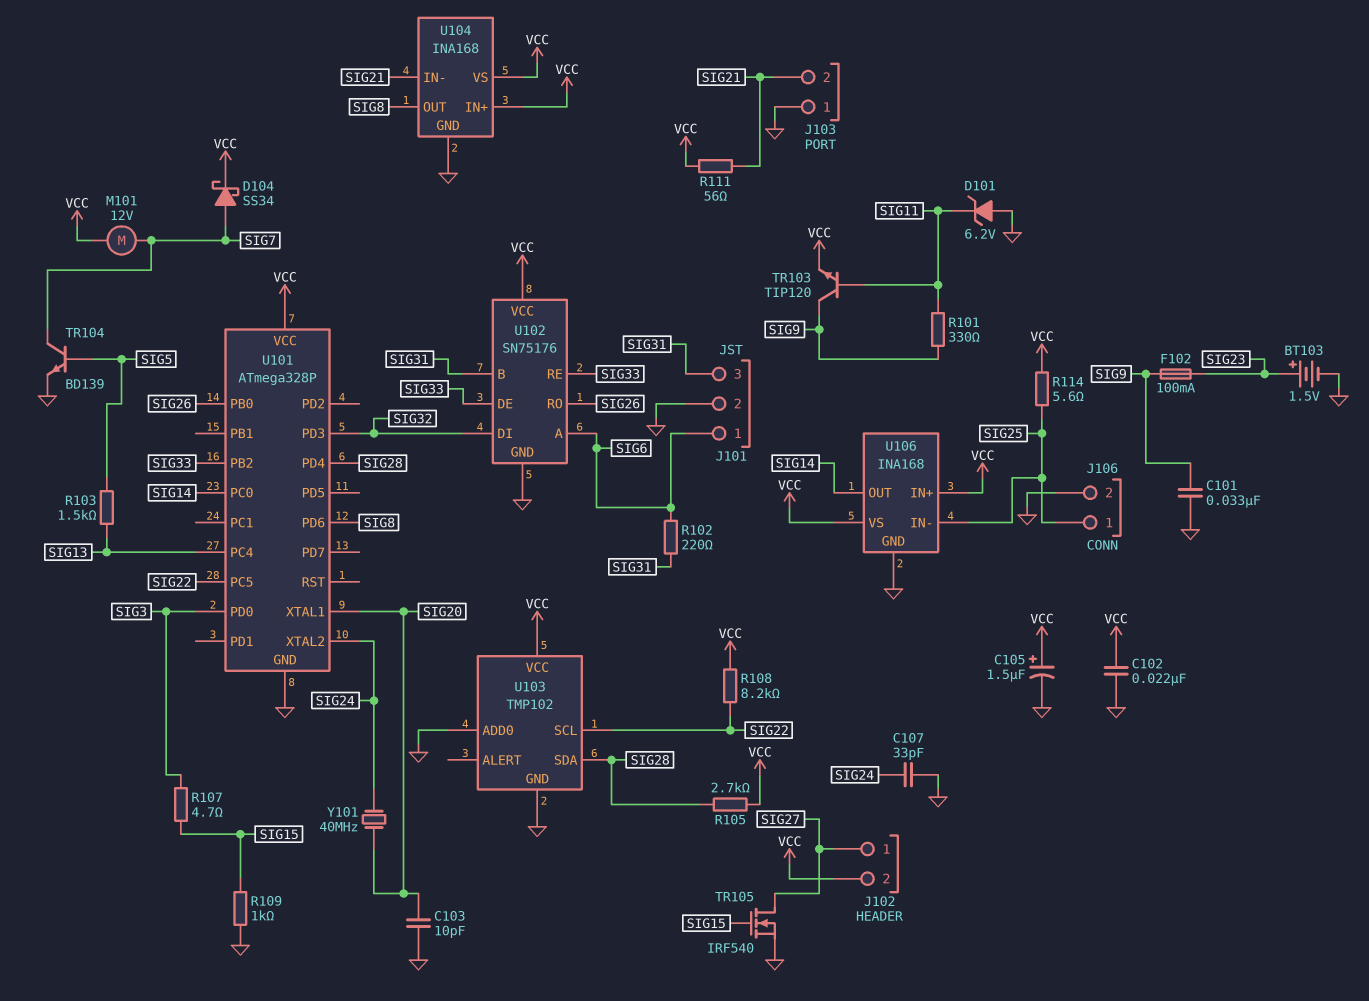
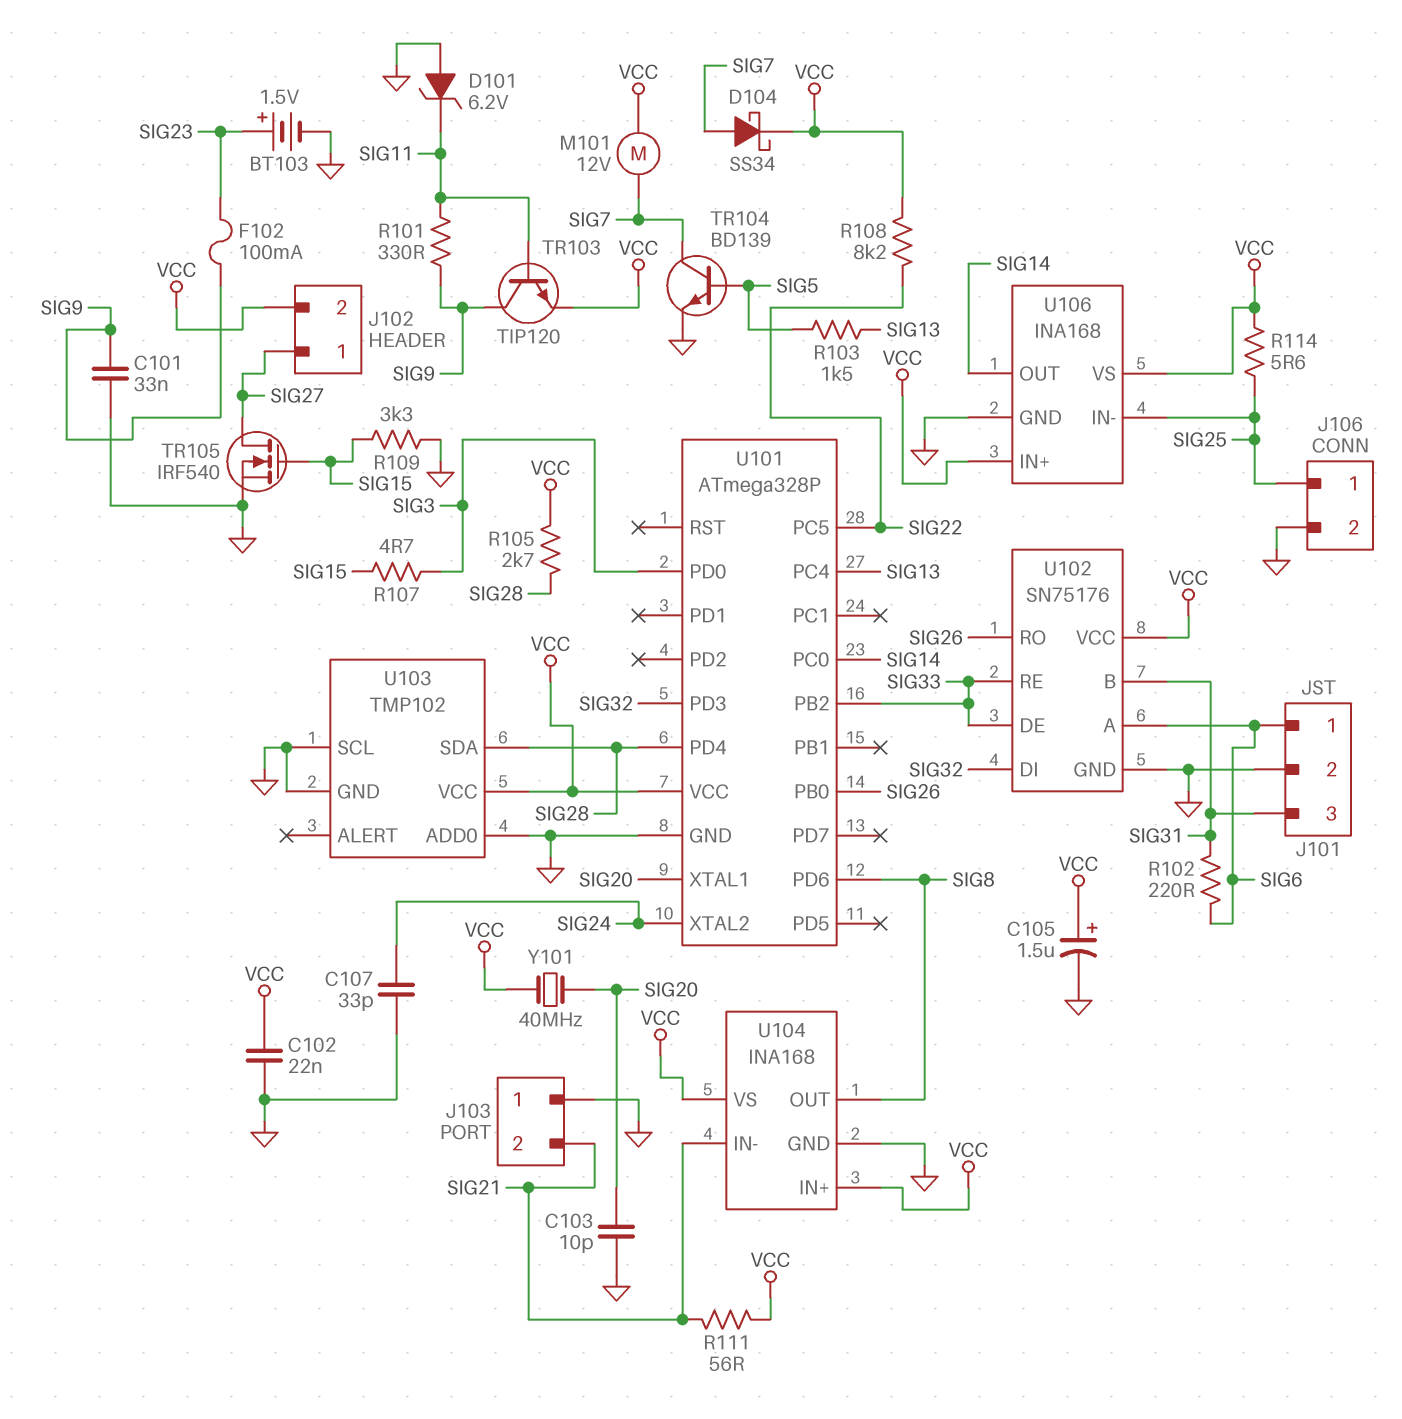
R109: 1k (GND, SIG15) -> 3.3k (GND, SIG15)
U103 pin SCL: SIG22 -> GND
Y101: 40MHz (SIG20, SIG24) -> 40MHz (SIG20, VCC)

